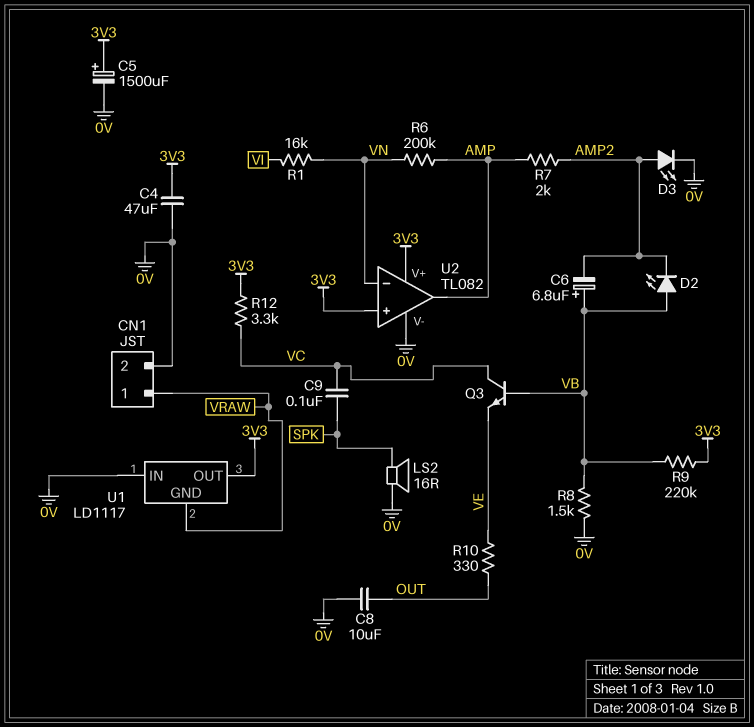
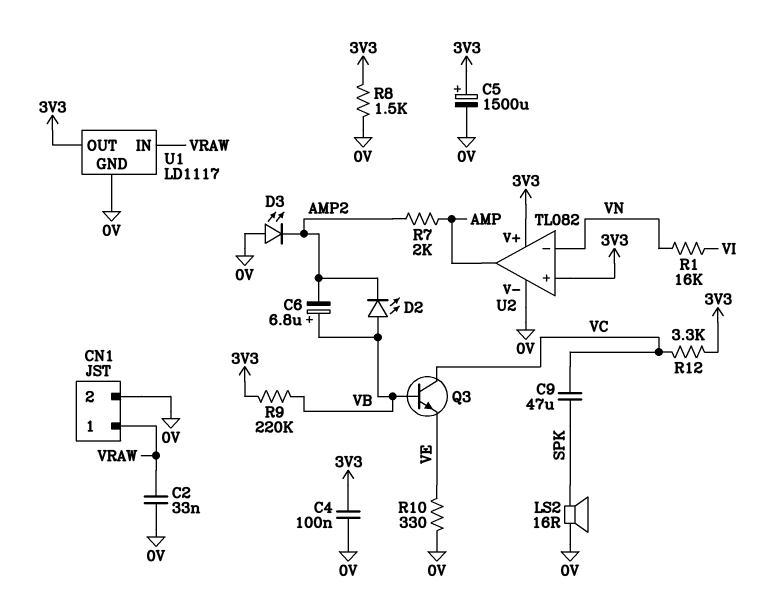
C2: none -> 33nF (0V, VRAW)
C4: 47uF (0V, 3V3) -> 100nF (0V, 3V3)
C8: 10uF (0V, OUT) -> none
C9: 100nF (SPK, VC) -> 47uF (SPK, VC)
D3: LED (A AMP2, K 0V) -> LED (A 0V, K AMP2)
R6: 200k (AMP, VN) -> none
R8: 1.5k (0V, VB) -> 1.5k (0V, 3V3)
R10: 330 (OUT, VE) -> 330 (0V, VE)
U1 pin GND: VRAW -> 0V
U1 pin IN: 0V -> VRAW

